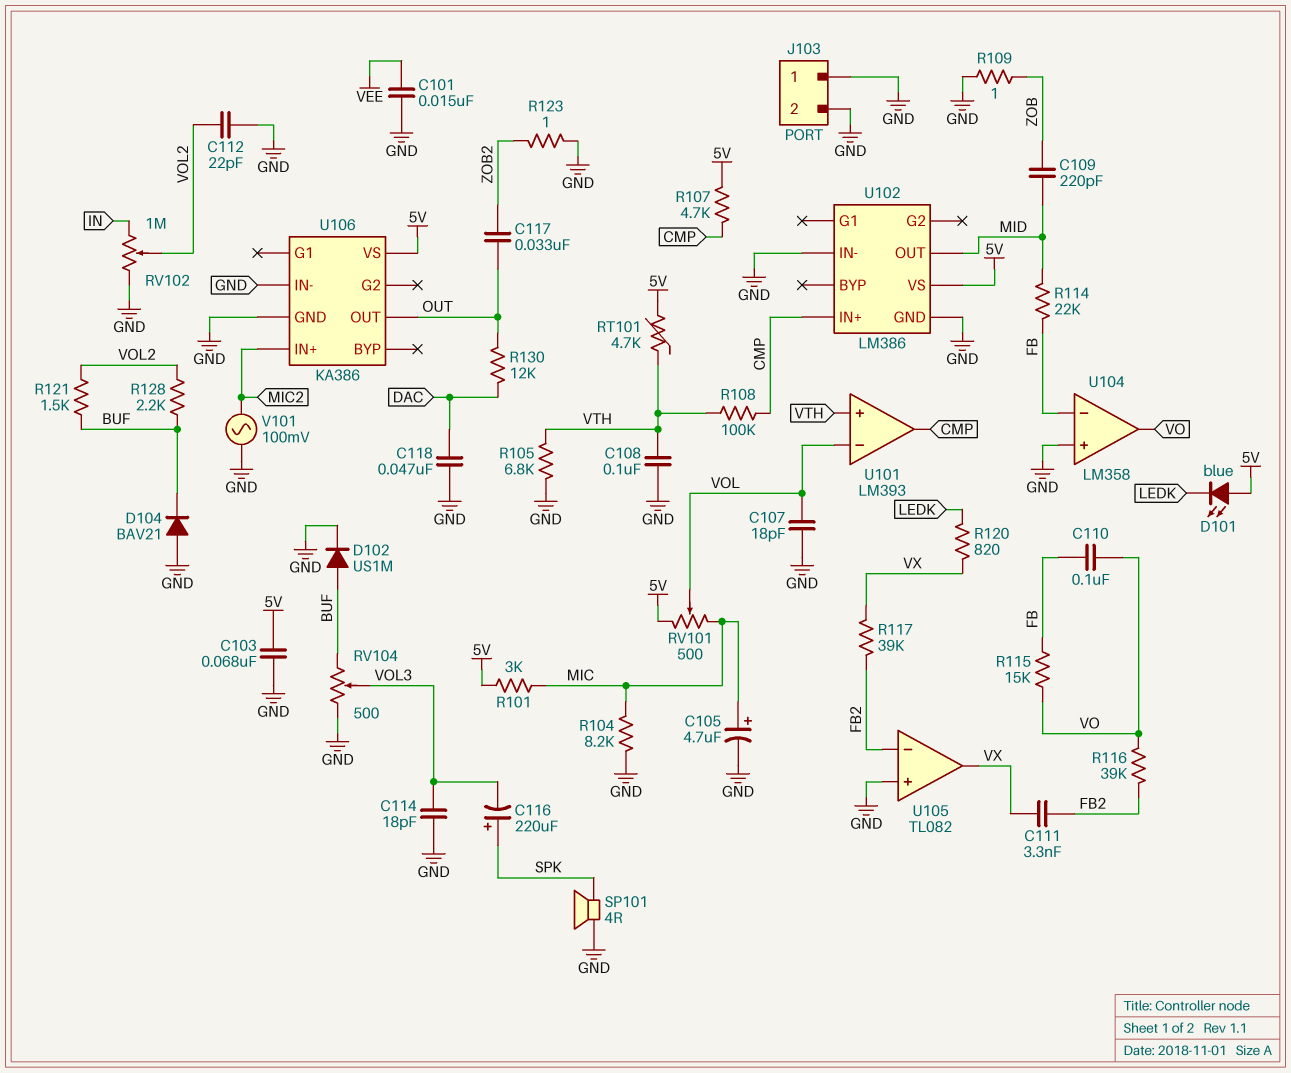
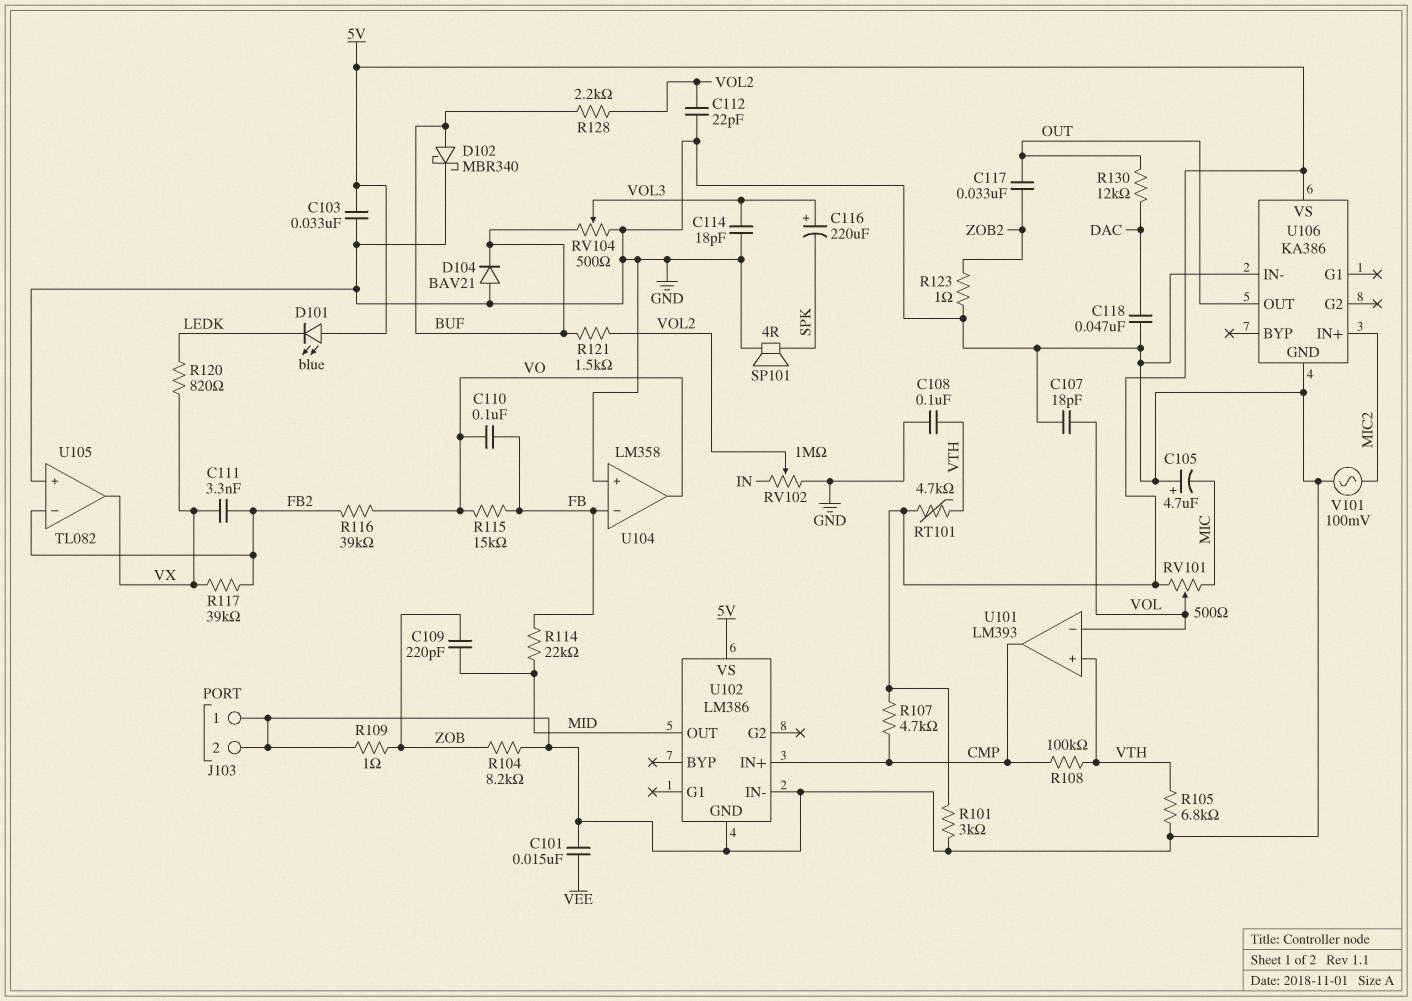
C103: 68nF (5V, GND) -> 33nF (5V, GND)
C105: 4.7uF (plus MIC, minus GND) -> 4.7uF (plus GND, minus MIC)
C116: 220uF (plus SPK, minus VOL3) -> 220uF (plus VOL3, minus SPK)
D102: diode US1M (A BUF, K GND) -> schottky MBR340 (A BUF, K GND)
R101: 3k (5V, MIC) -> 3k (5V, GND)
R104: 8.2k (GND, MIC) -> 8.2k (GND, ZOB)

